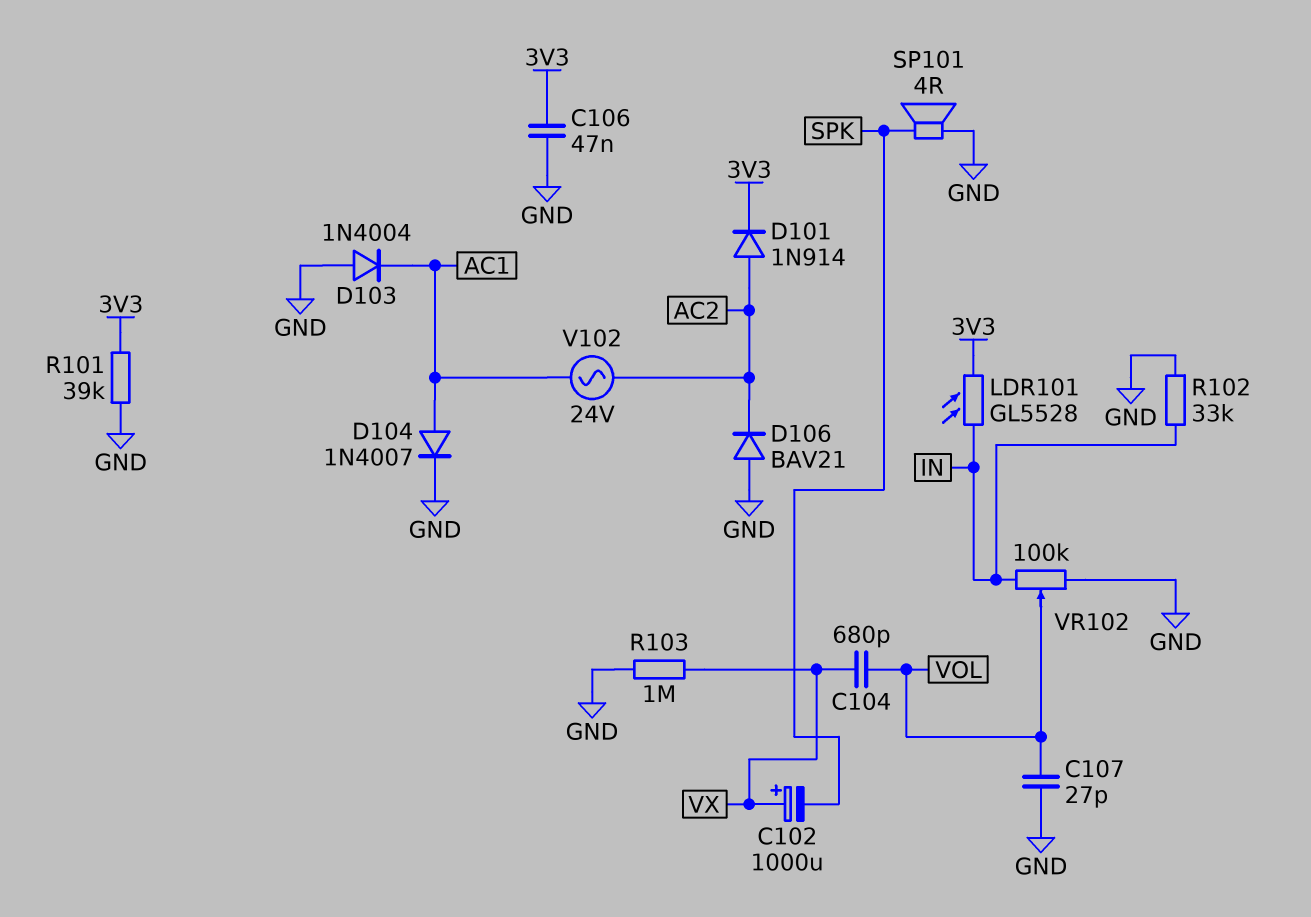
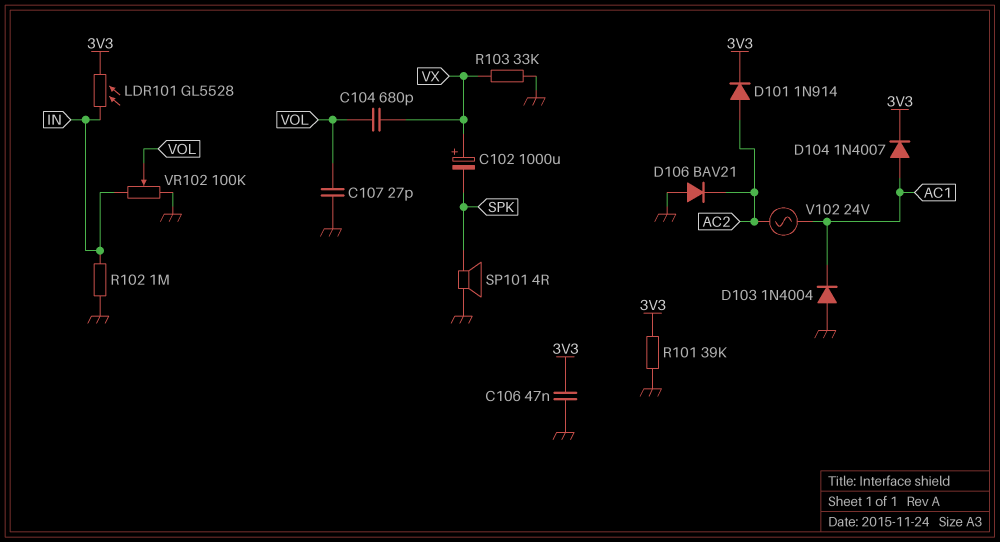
D104: diode 1N4007 (A AC1, K GND) -> diode 1N4007 (A AC1, K 3V3)
R102: 33k (GND, IN) -> 1M (GND, IN)
R103: 1M (GND, VX) -> 33k (GND, VX)

